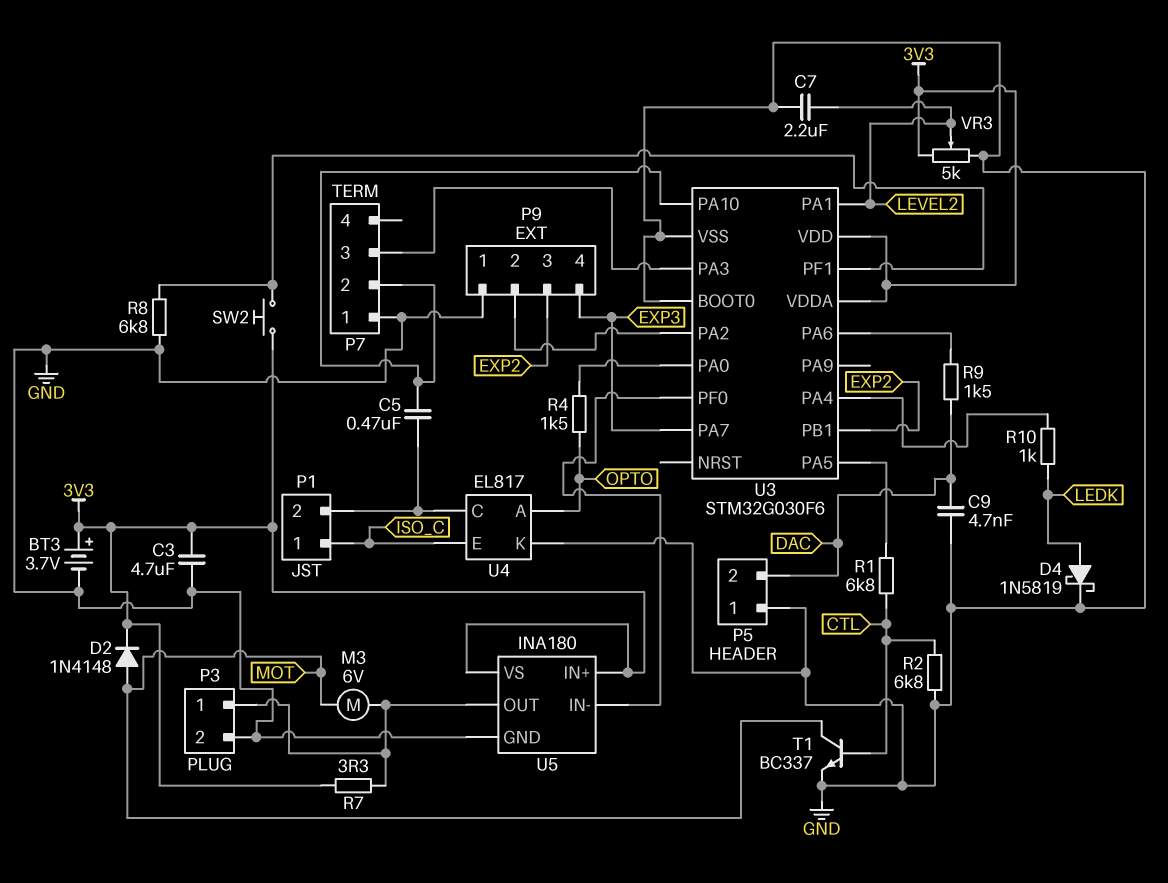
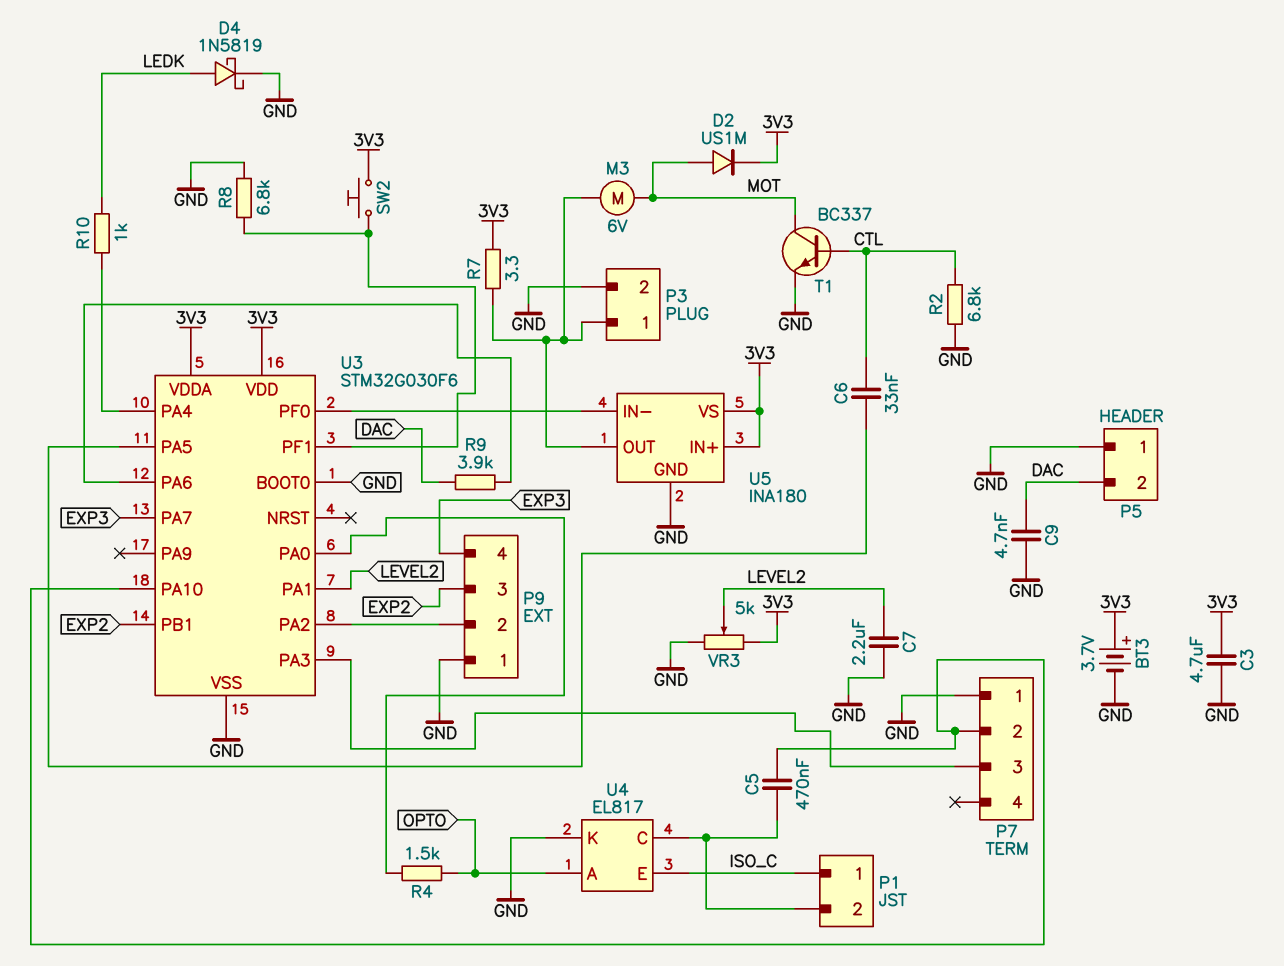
C6: none -> 33nF (CTL, U3/PA5)
D2: diode 1N4148 (A MOT, K 3V3) -> diode US1M (A MOT, K 3V3)
R1: 6.8k (CTL, U3/PA5) -> none
R9: 1.5k (DAC, U3/PA6) -> 3.9k (DAC, U3/PA6)

